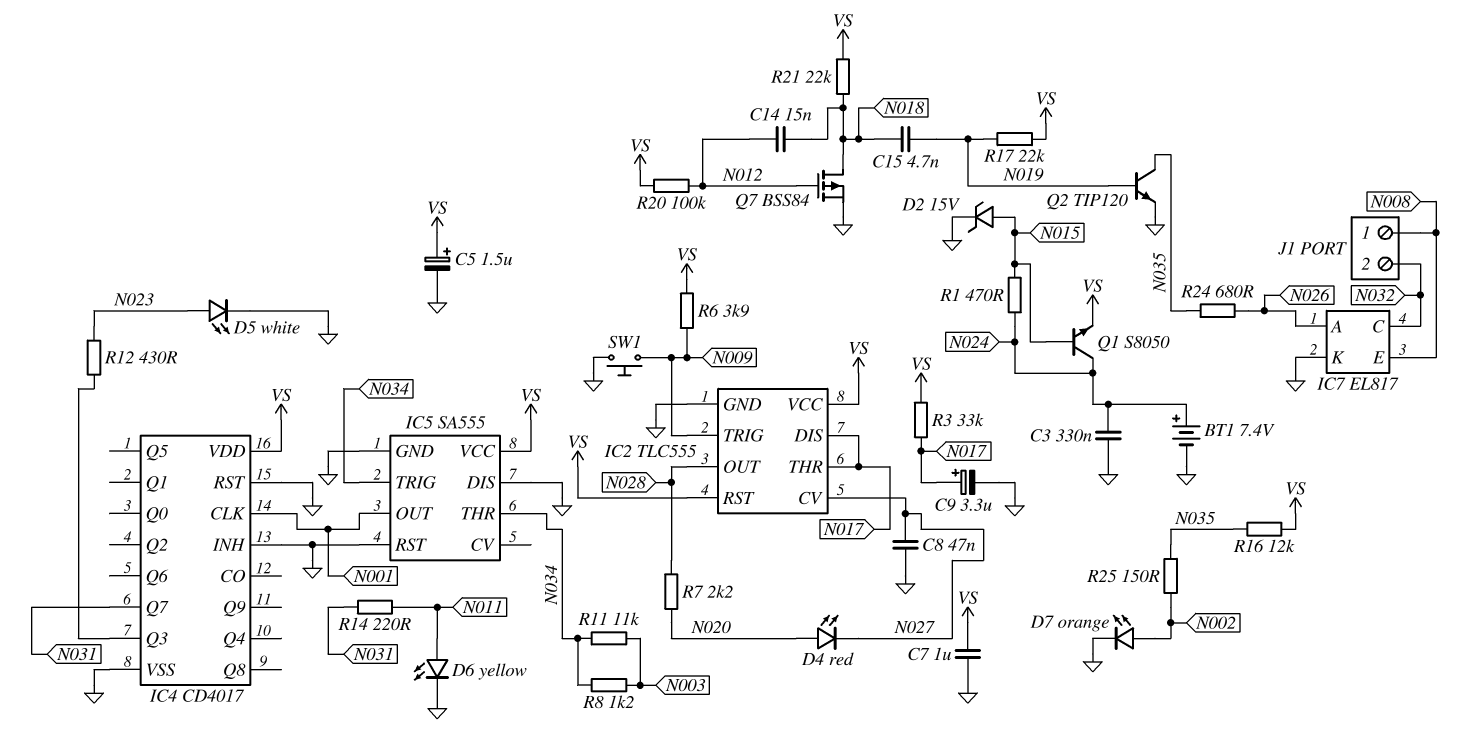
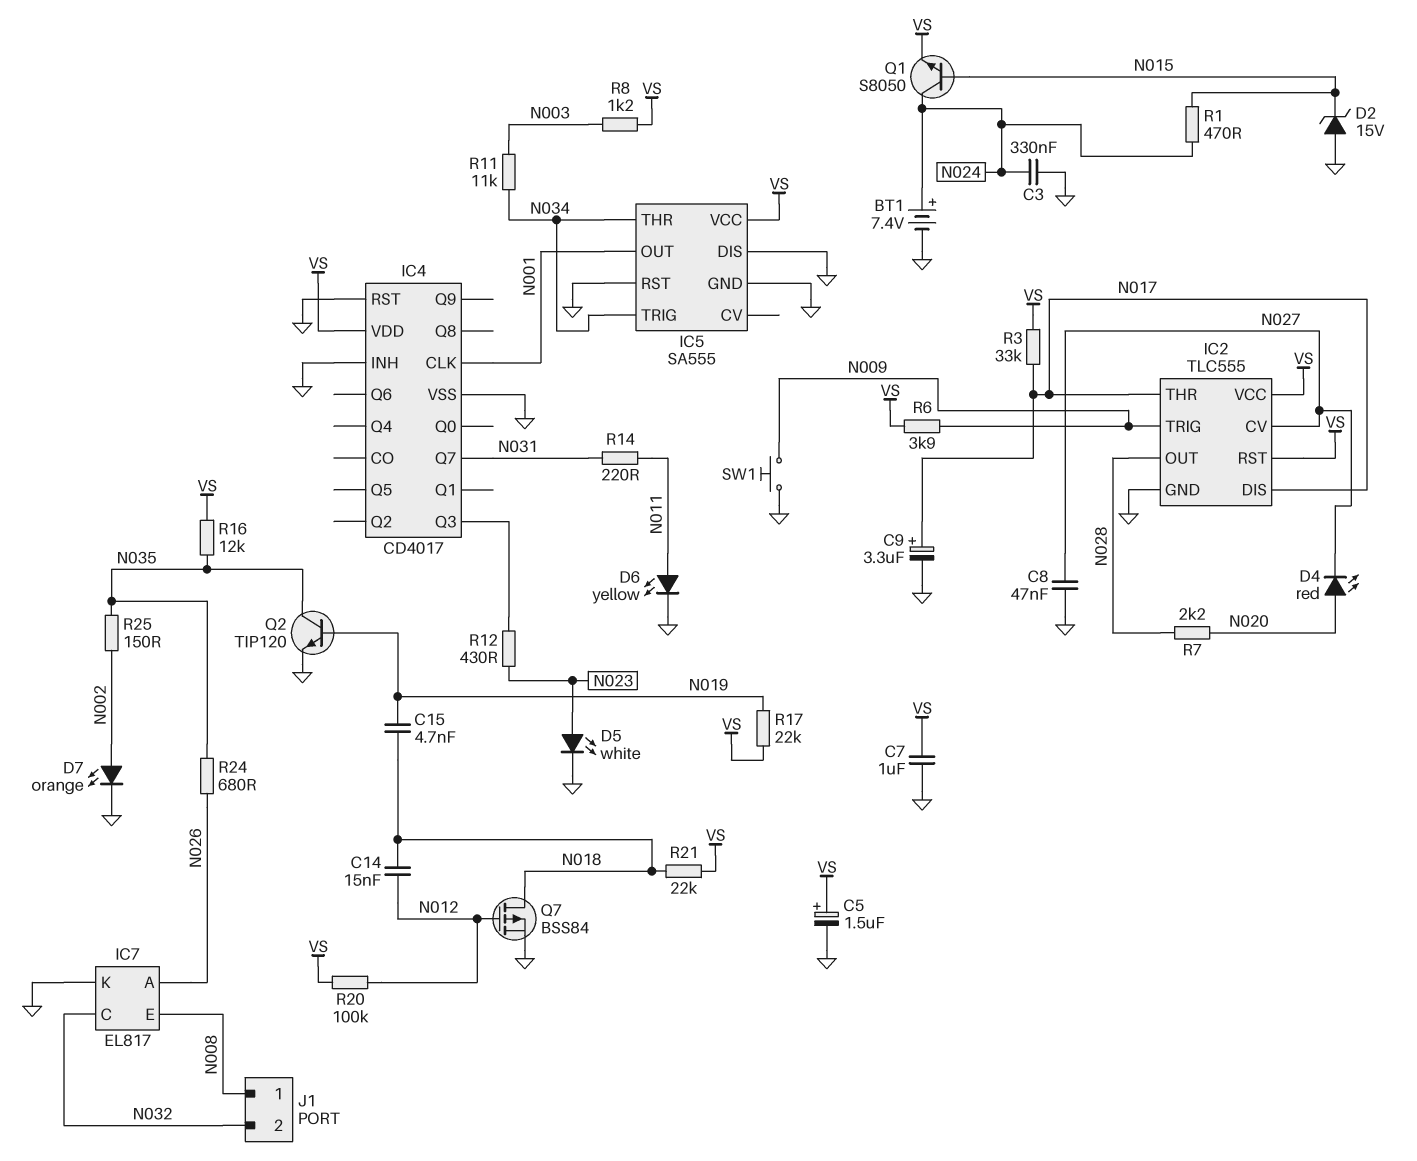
D2: zener 15V (A N015, K GND) -> zener 15V (A GND, K N015)
R8: 1.2k (N003, N034) -> 1.2k (N003, VS)

